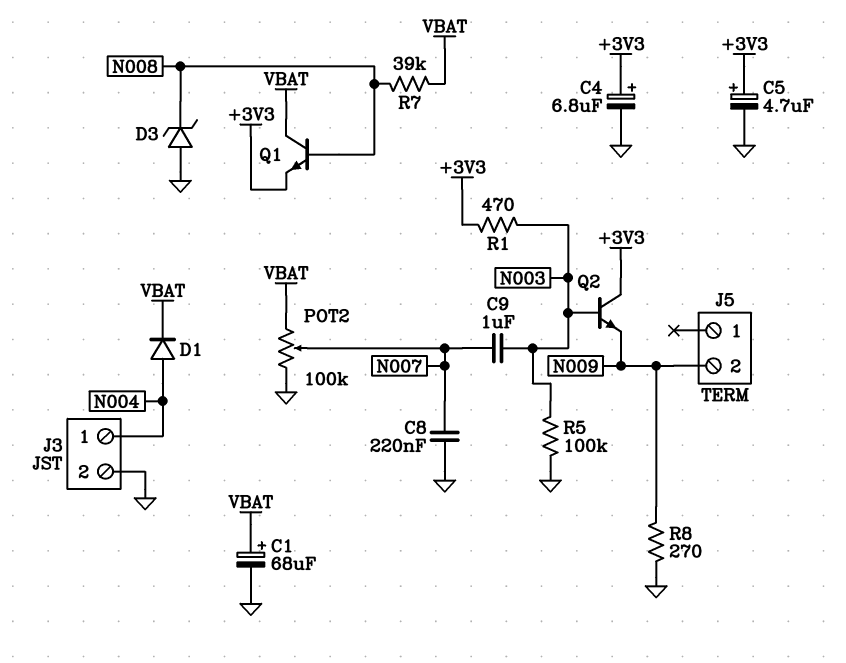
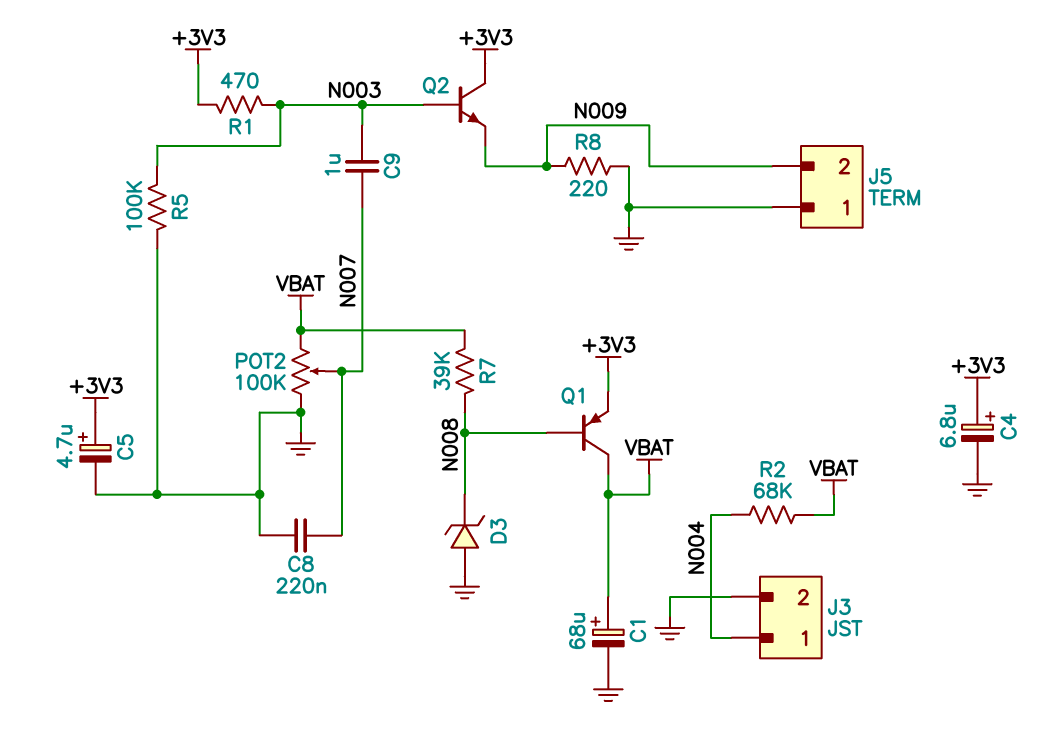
D1: diode (A N004, K VBAT) -> none
J5 pin 1: none -> GND
Q1: NPN (B N008, C VBAT, E +3V3) -> PNP (B N008, C VBAT, E +3V3)
R2: none -> 68k (N004, VBAT)
R8: 270 (GND, N009) -> 220 (GND, N009)

